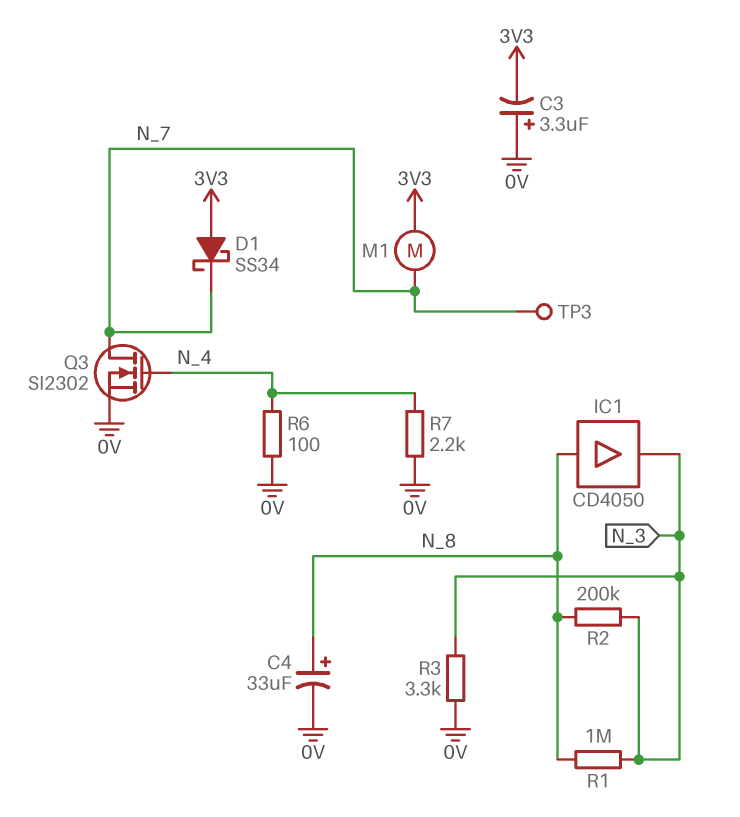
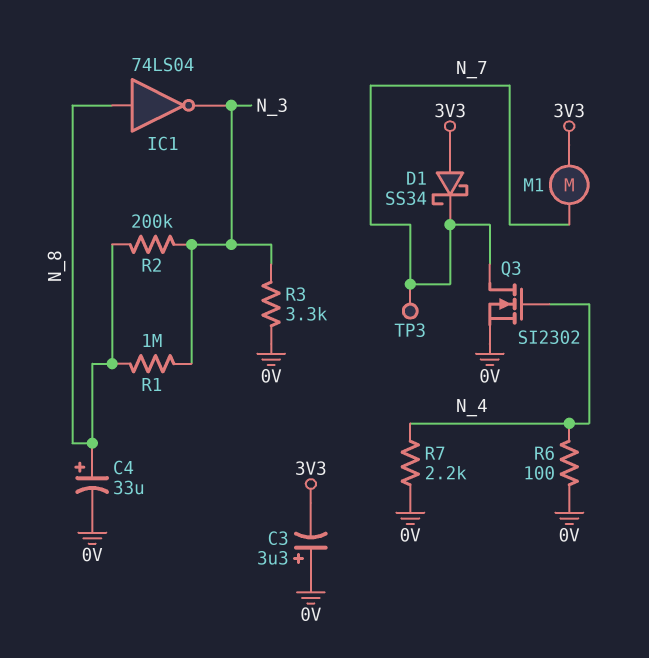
IC1: buffer CD4050 (in N_8, out N_3) -> NOT 74LS04 (in N_8, out N_3)

